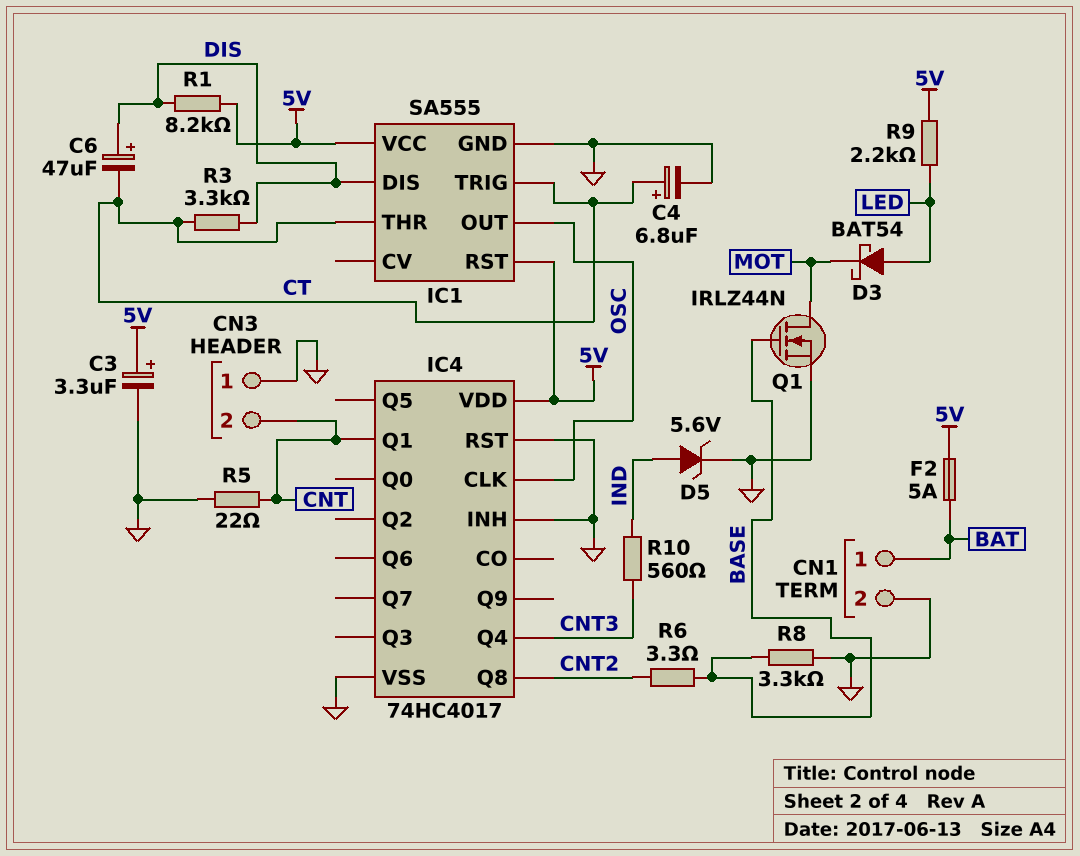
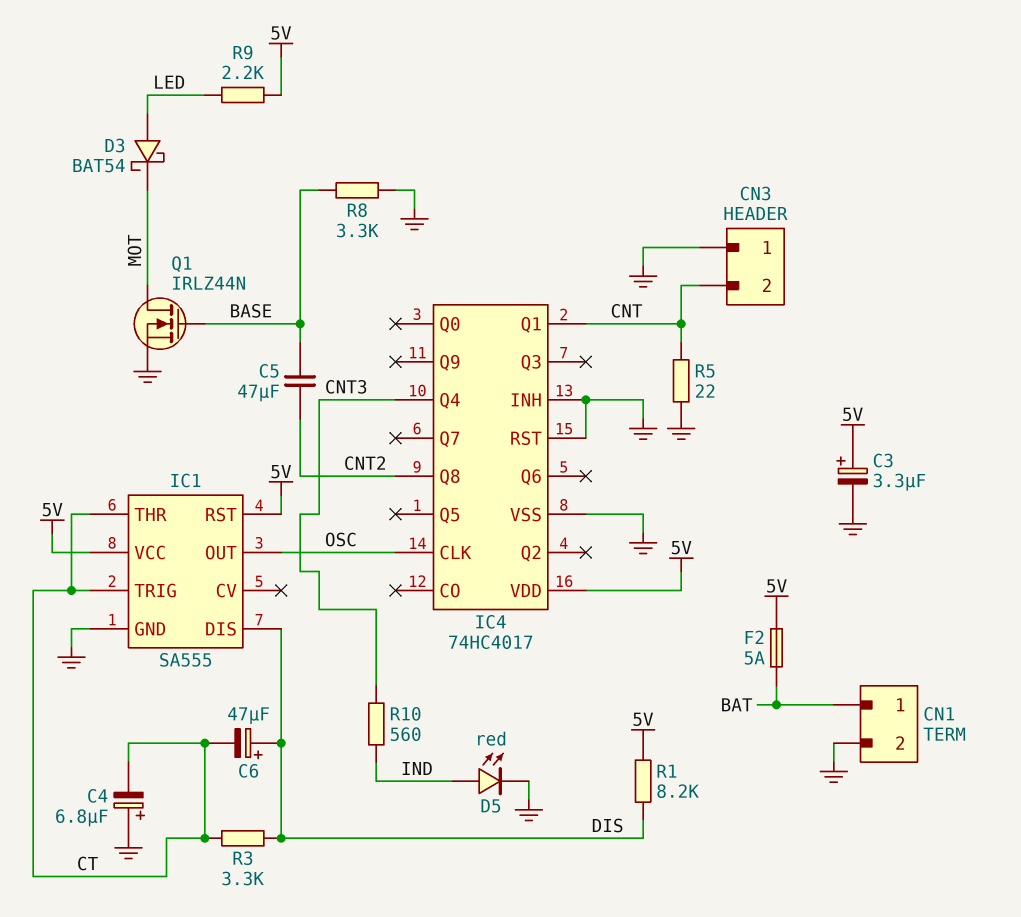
C4: 6.8uF (plus CT, minus GND) -> 6.8uF (plus GND, minus CT)
C5: none -> 47uF (BASE, CNT2)
D5: zener 5.6V (A IND, K GND) -> LED red (A IND, K GND)
R6: 3.3 (BASE, CNT2) -> none

